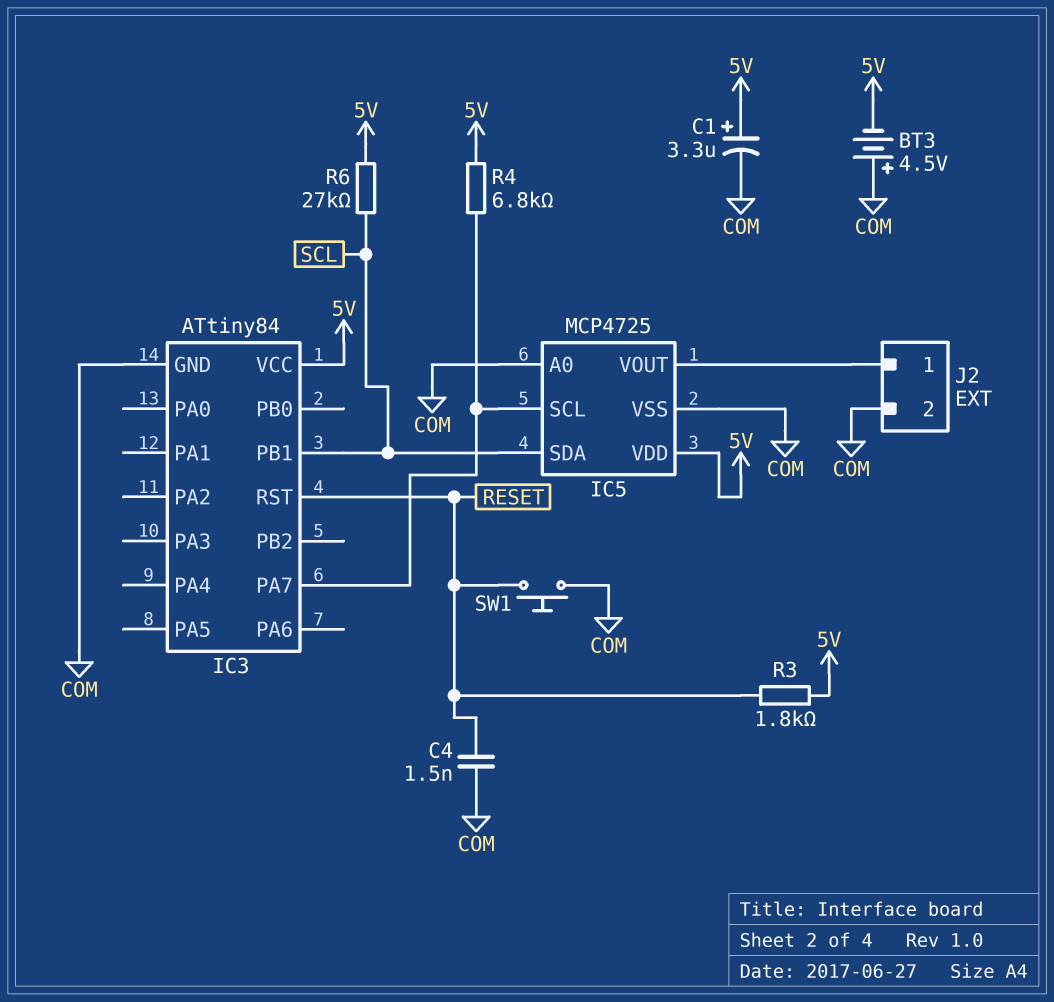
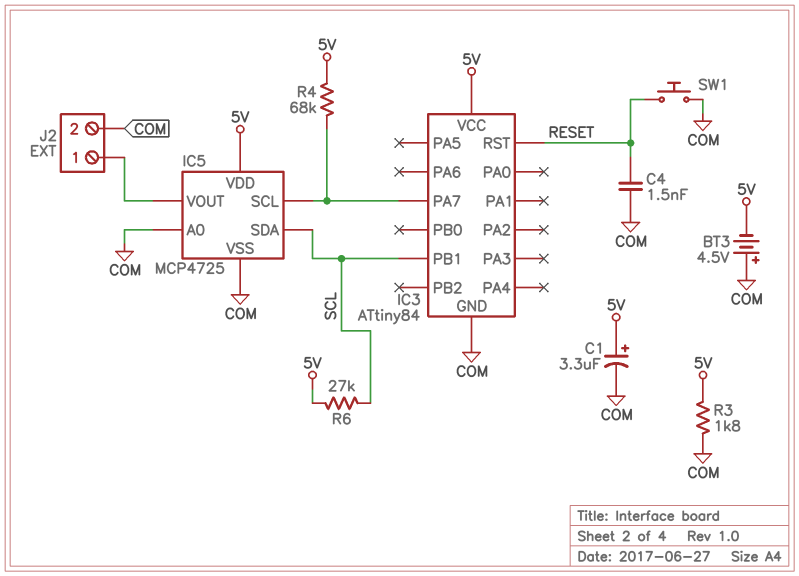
R3: 1.8k (5V, RESET) -> 1.8k (5V, COM)
R4: 6.8k (5V, IC3/PA7) -> 68k (5V, IC3/PA7)

